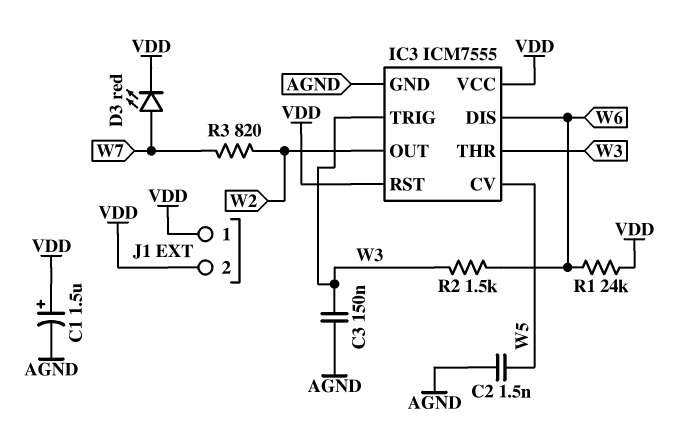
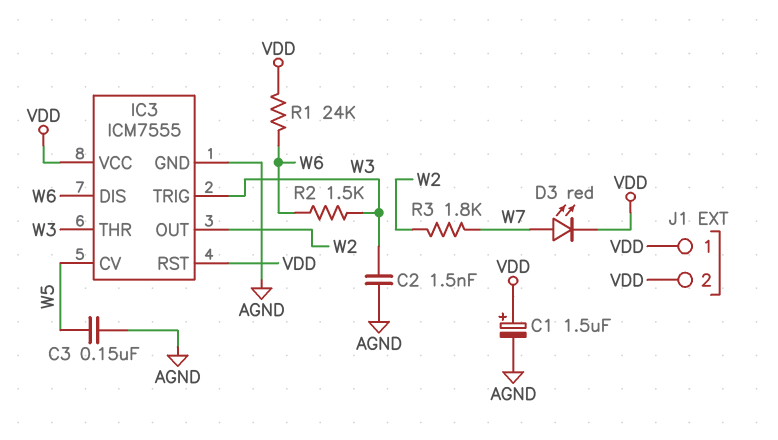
C2: 1.5nF (AGND, W5) -> 1.5nF (AGND, W3)
C3: 150nF (AGND, W3) -> 150nF (AGND, W5)
R3: 820 (W2, W7) -> 1.8k (W2, W7)

